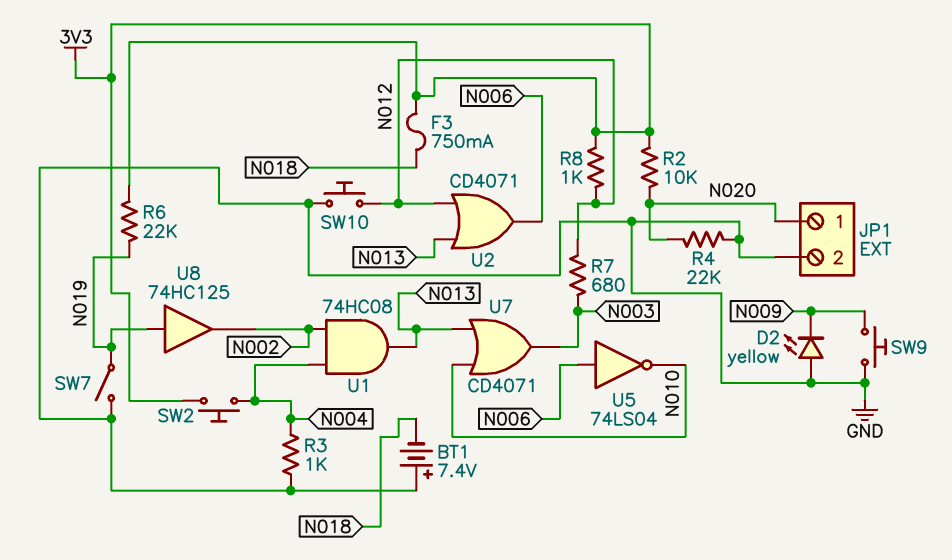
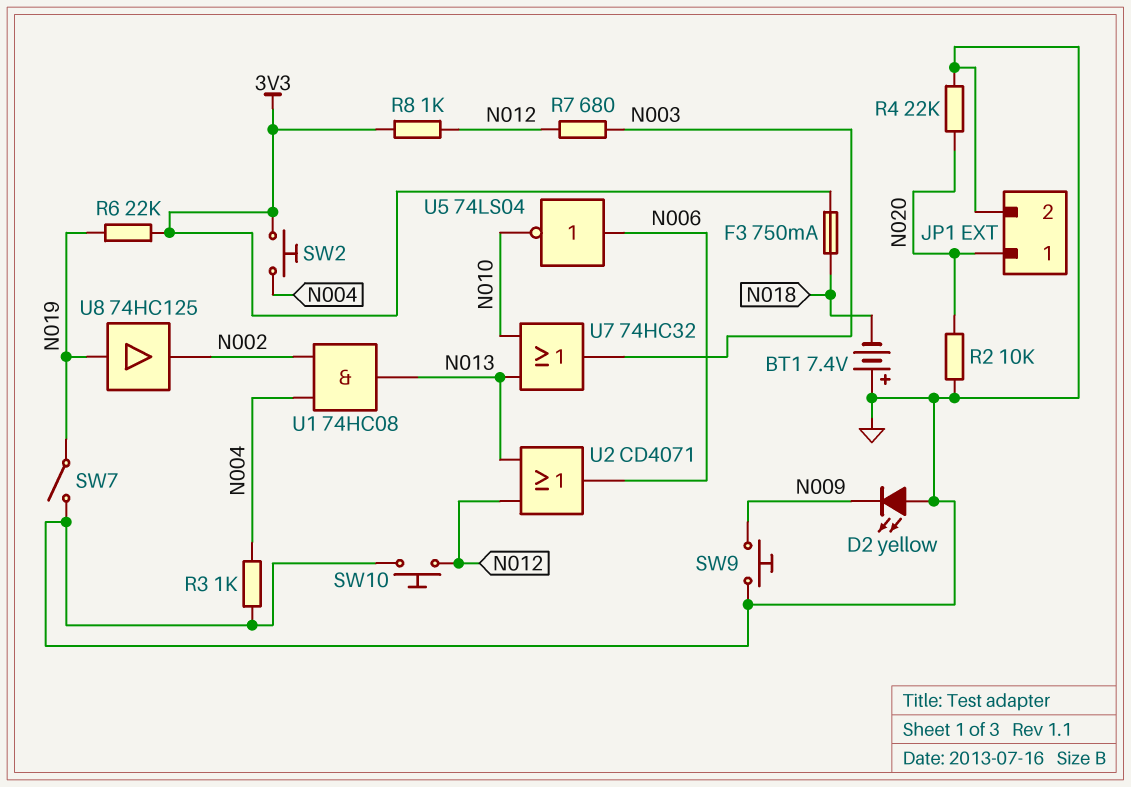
R2: 10k (3V3, N020) -> 10k (GND, N020)
U7: OR CD4071 (in N010, in N013, out N003) -> OR 74HC32 (in N010, in N013, out N003)

